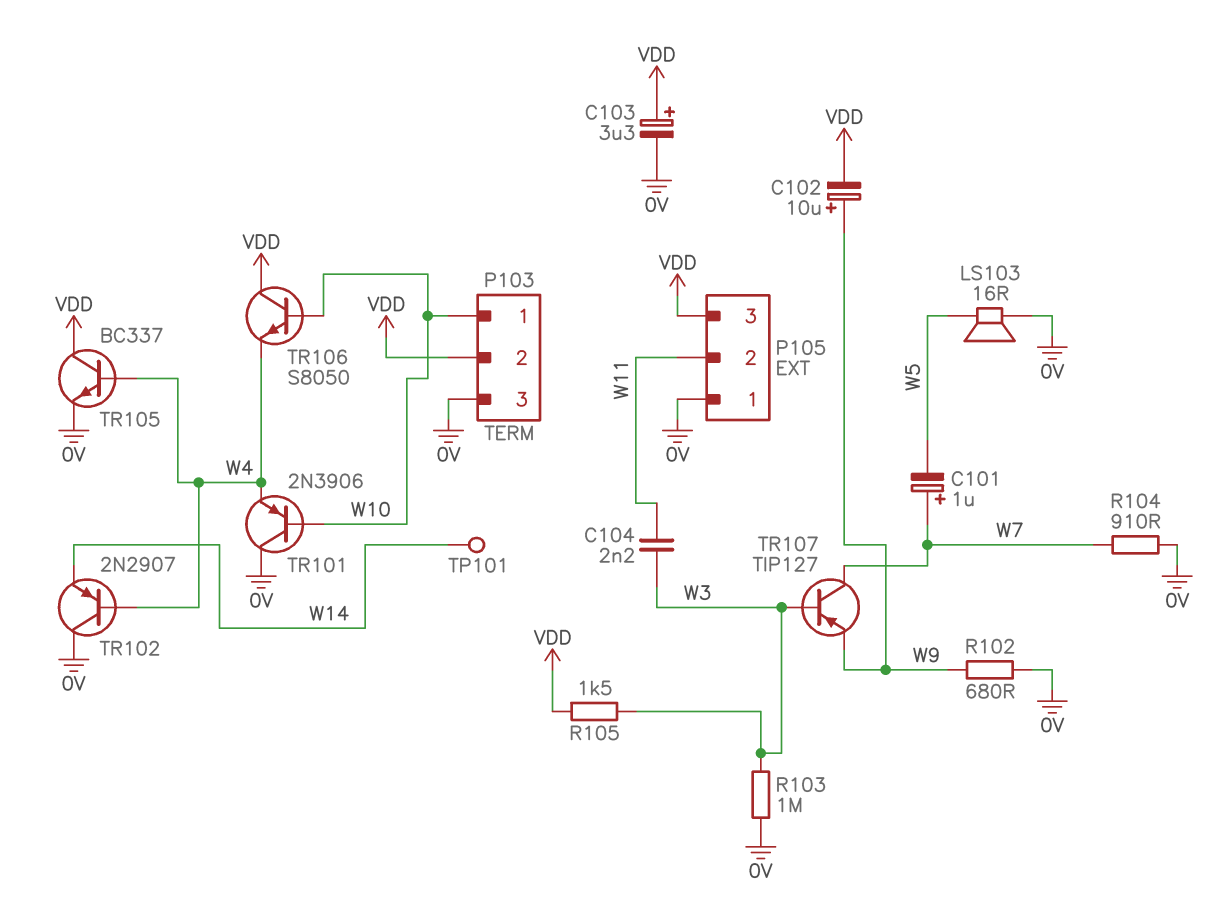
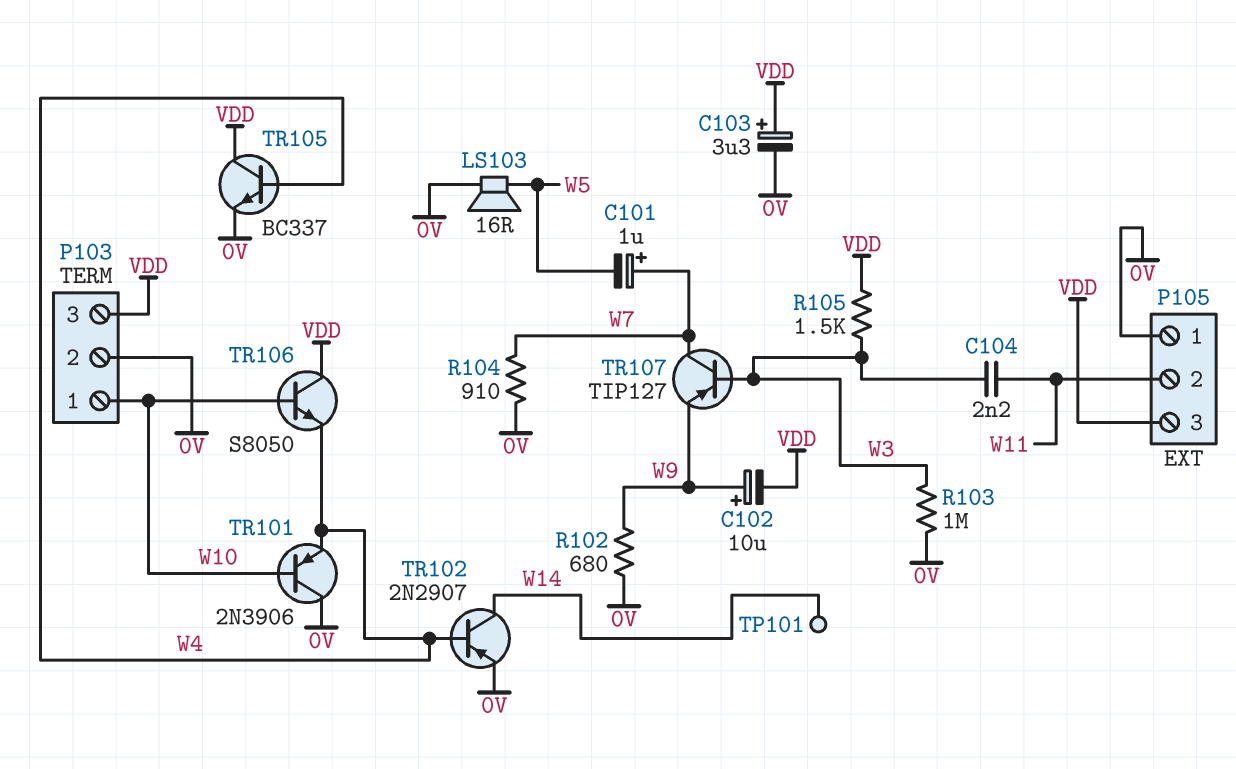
P103 pin 2: VDD -> 0V
P103 pin 3: 0V -> VDD
TR102: PNP 2N2907 (B W4, C 0V, E W14) -> PNP 2N2907 (B W4, C W14, E 0V)

